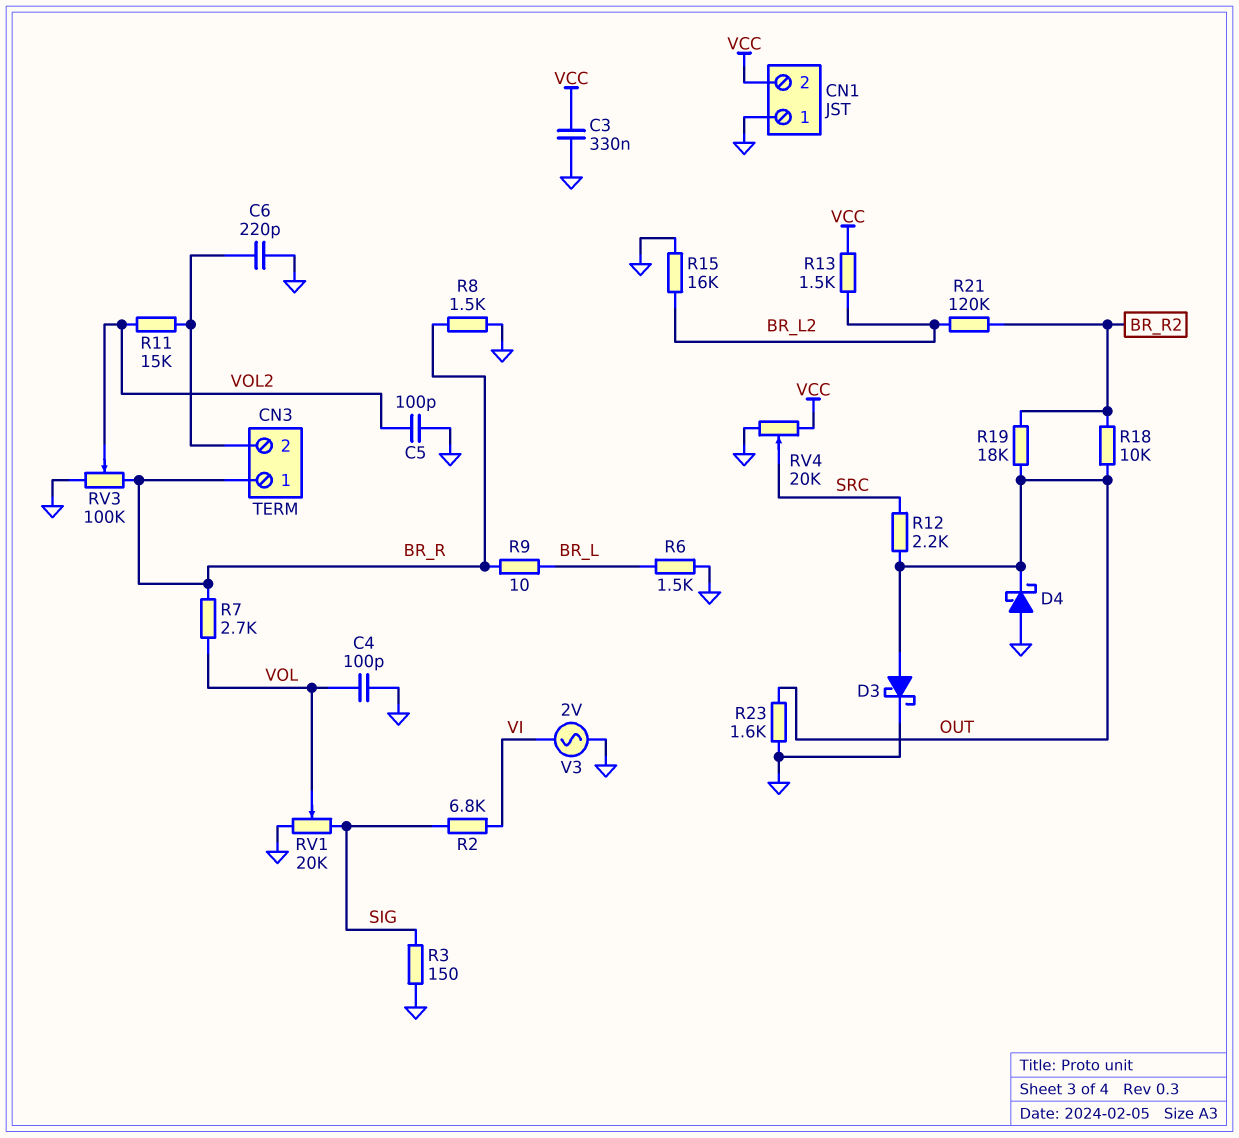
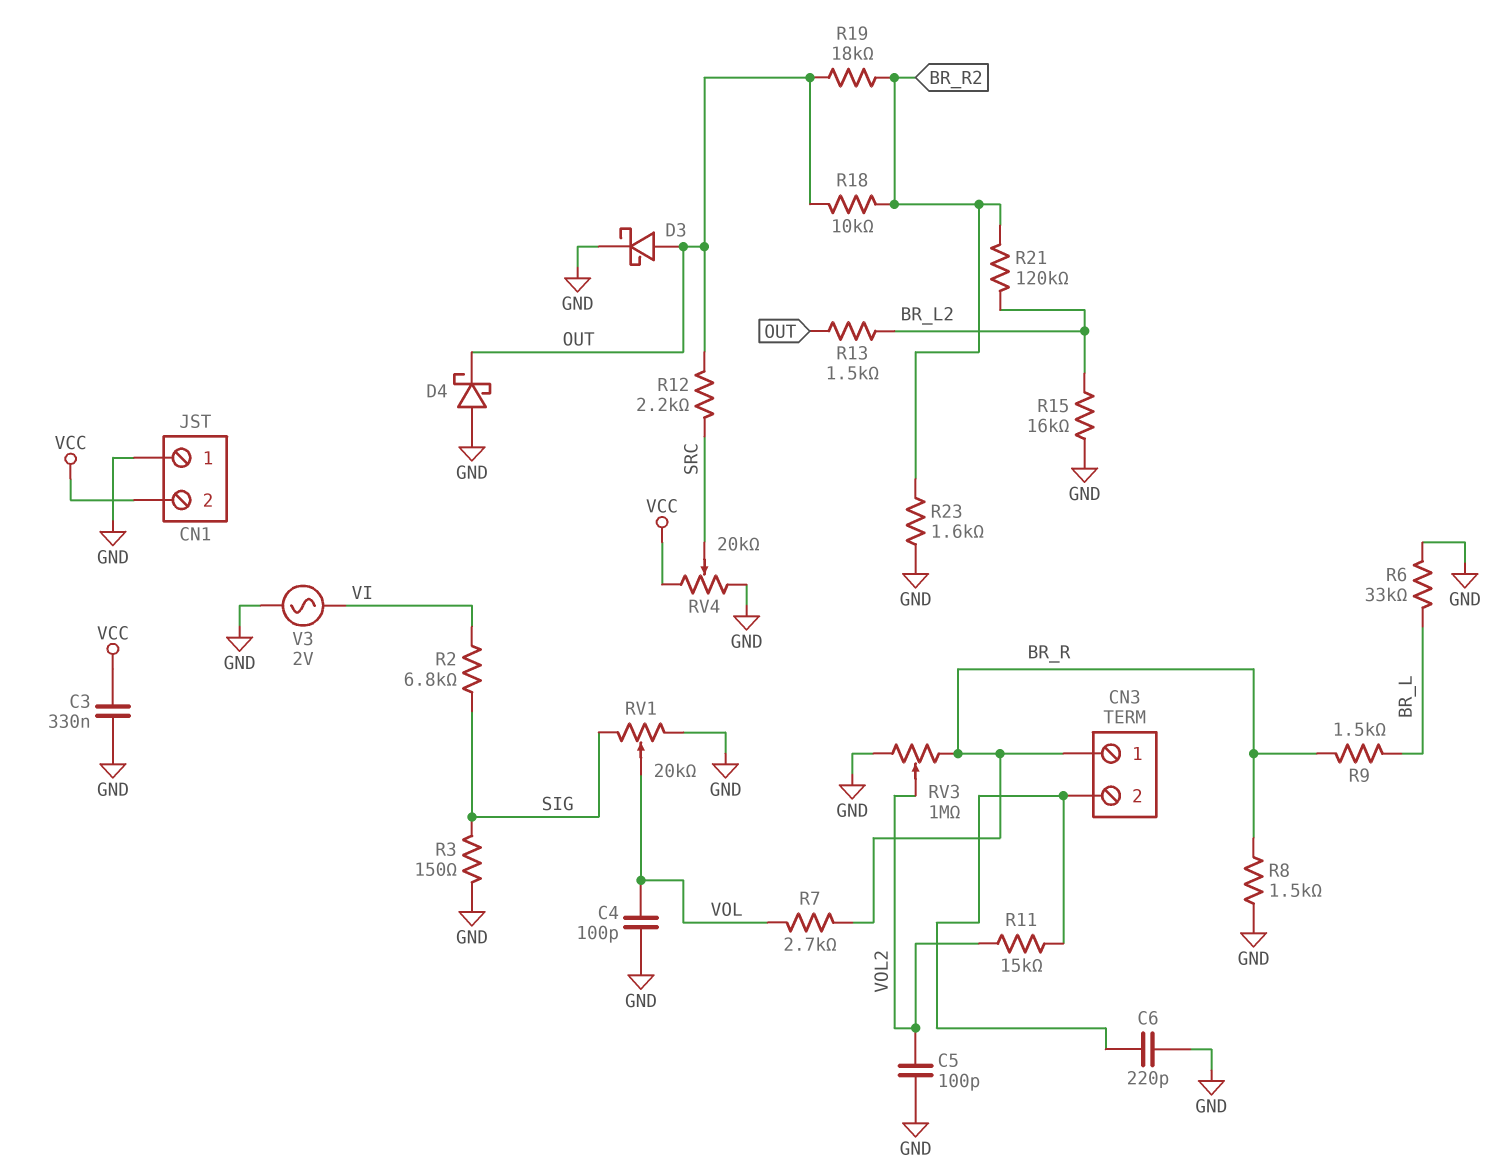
R6: 1.5k (BR_L, GND) -> 33k (BR_L, GND)
R9: 10 (BR_L, BR_R) -> 1.5k (BR_L, BR_R)
R13: 1.5k (BR_L2, VCC) -> 1.5k (BR_L2, OUT)
R23: 1.6k (GND, OUT) -> 1.6k (BR_R2, GND)
RV3: 100k (BR_R, GND, wiper VOL2) -> 1M (BR_R, GND, wiper VOL2)

